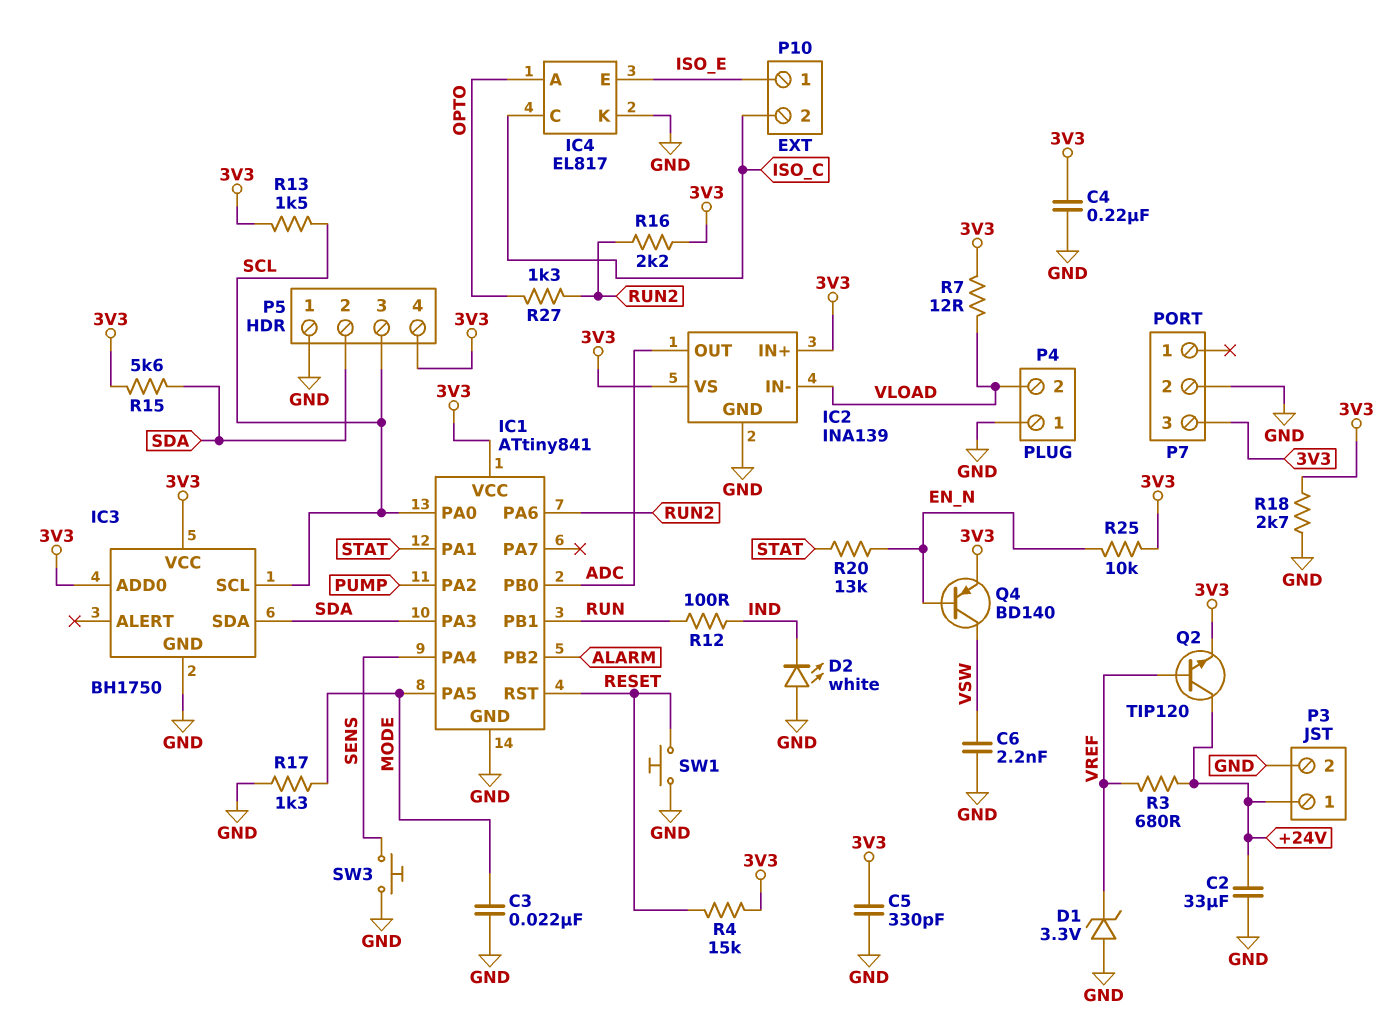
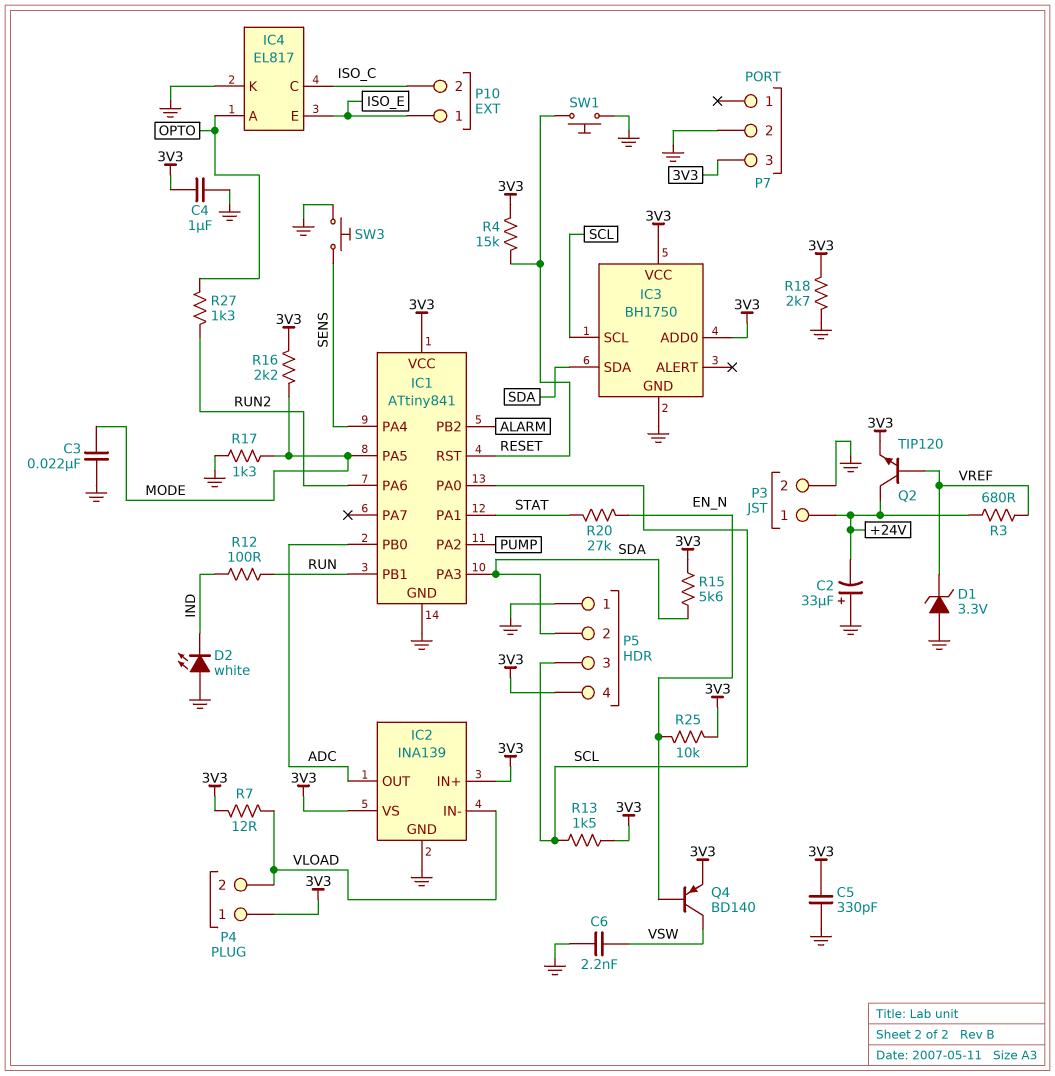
C2: 33uF (+24V, GND) -> 33uF (plus GND, minus +24V)
C4: 220nF (3V3, GND) -> 1uF (3V3, GND)
P4 pin 1: GND -> 3V3
R16: 2.2k (3V3, RUN2) -> 2.2k (3V3, MODE)
R20: 13k (EN_N, STAT) -> 27k (EN_N, STAT)

